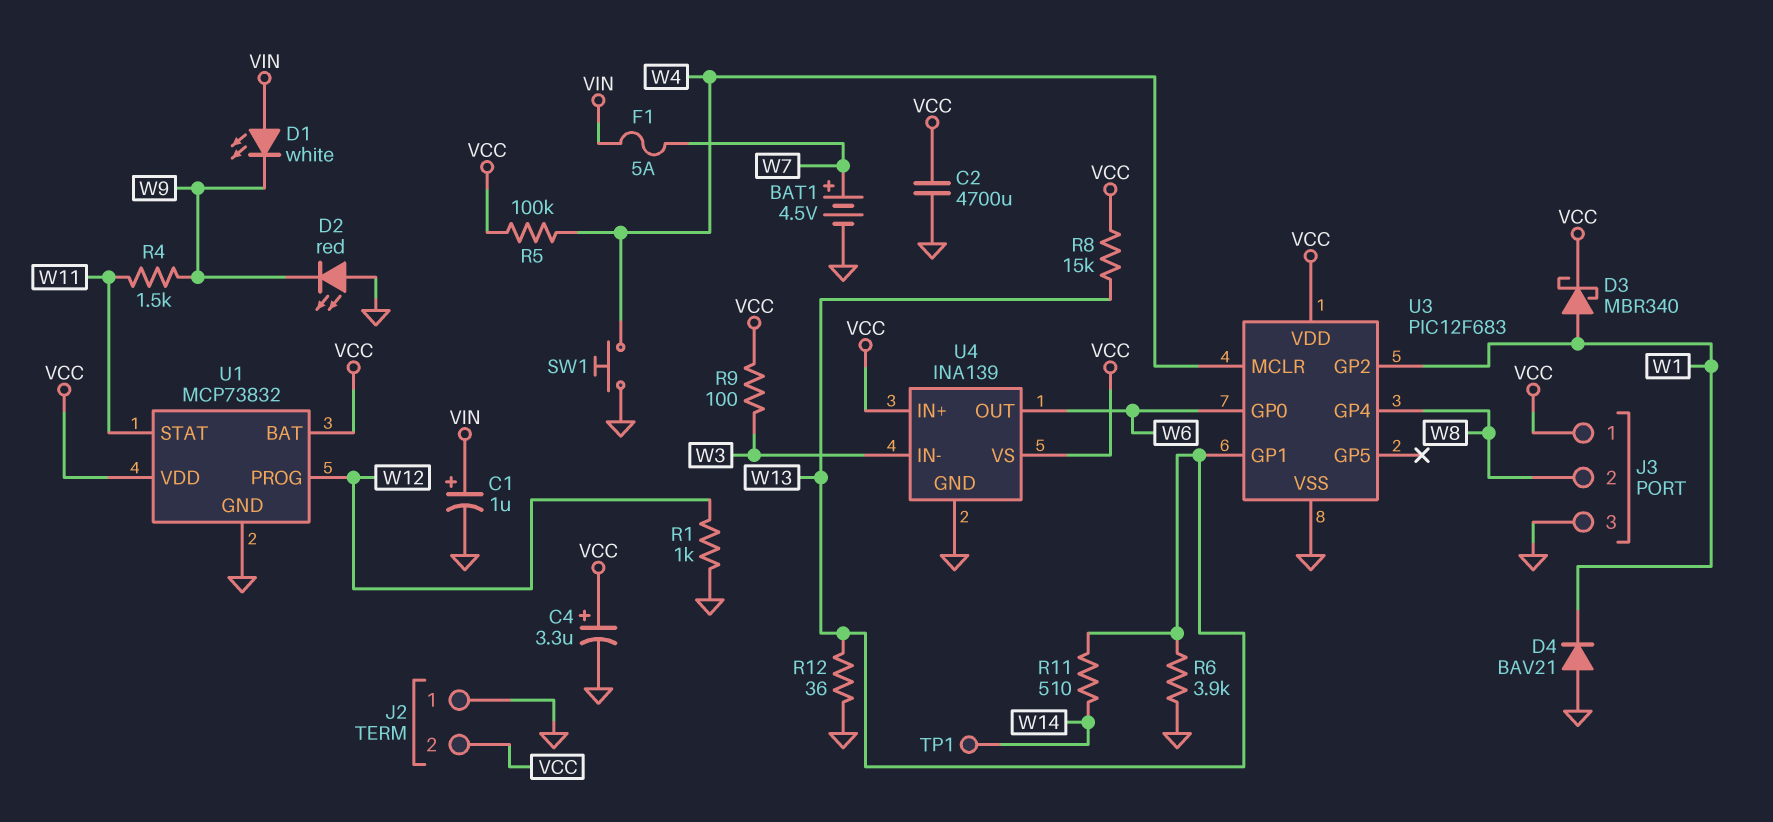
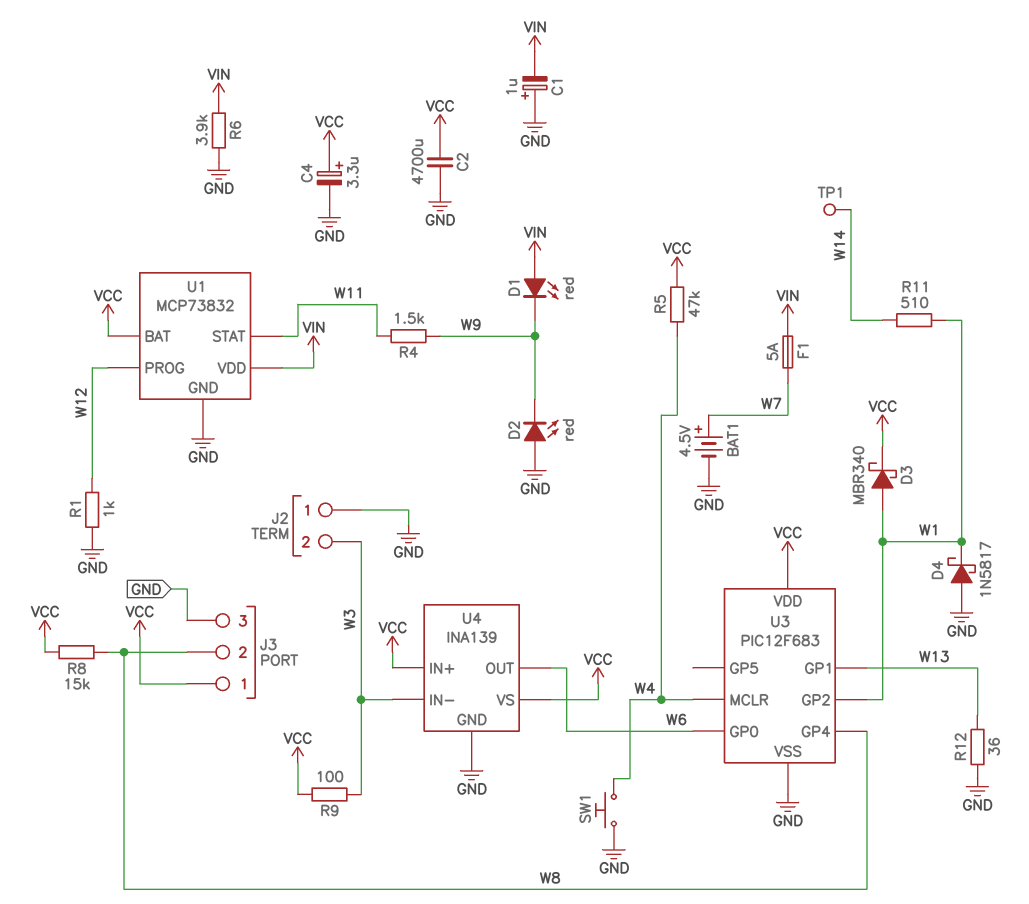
C1: 1uF (plus VIN, minus GND) -> 1uF (plus GND, minus VIN)
D1: LED white (A VIN, K W9) -> LED red (A VIN, K W9)
D4: diode BAV21 (A GND, K W1) -> schottky 1N5817 (A GND, K W1)
J2 pin 2: VCC -> W3
R5: 100k (VCC, W4) -> 47k (VCC, W4)
R6: 3.9k (GND, W13) -> 3.9k (GND, VIN)
R8: 15k (VCC, W13) -> 15k (VCC, W8)
R11: 510 (W13, W14) -> 510 (W1, W14)
U1 pin VDD: VCC -> VIN

